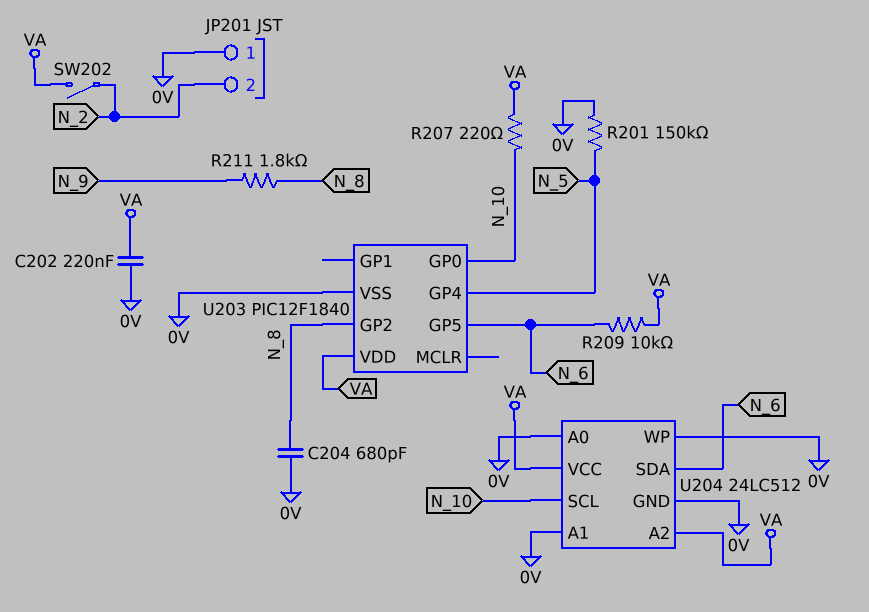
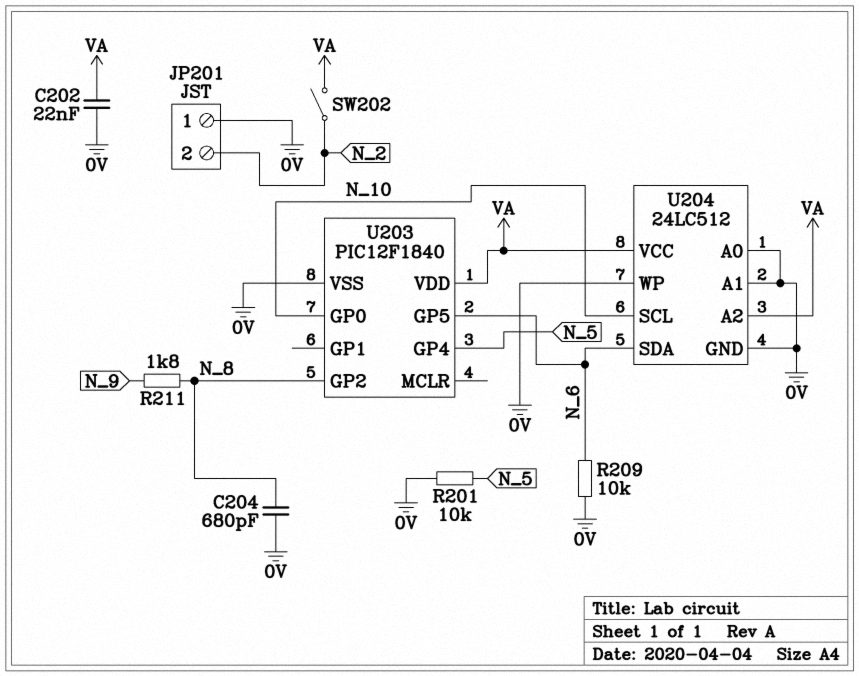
C202: 220nF (0V, VA) -> 22nF (0V, VA)
R201: 150k (0V, N_5) -> 10k (0V, N_5)
R207: 220 (N_10, VA) -> none
R209: 10k (N_6, VA) -> 10k (0V, N_6)

